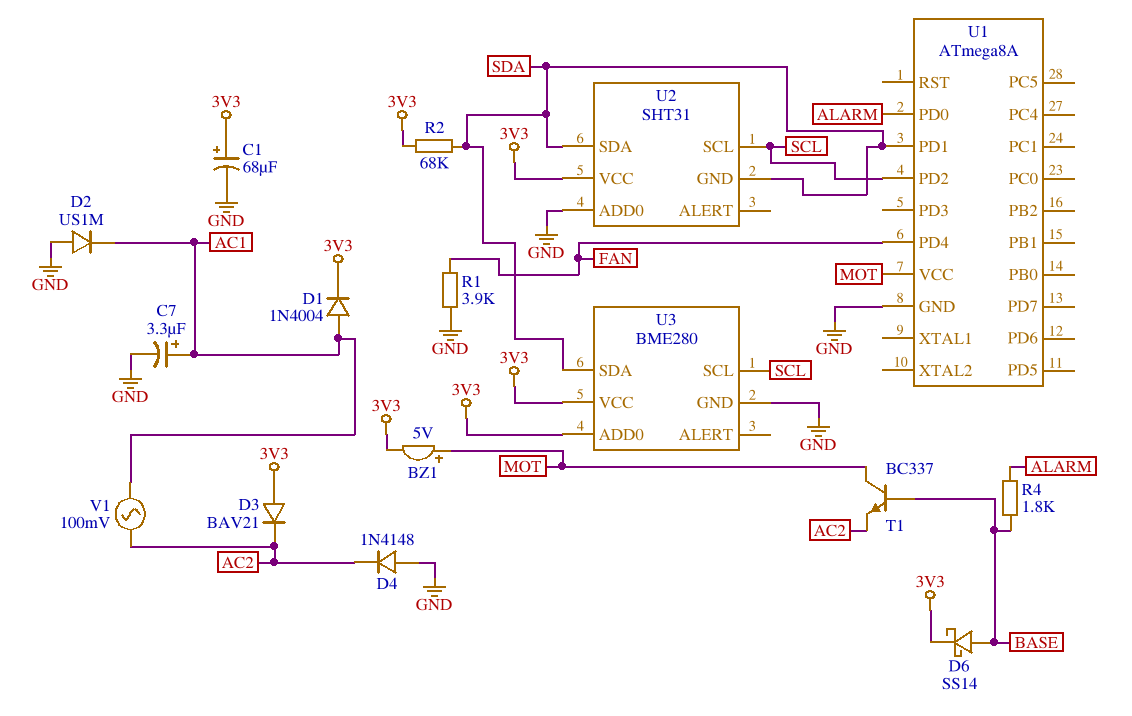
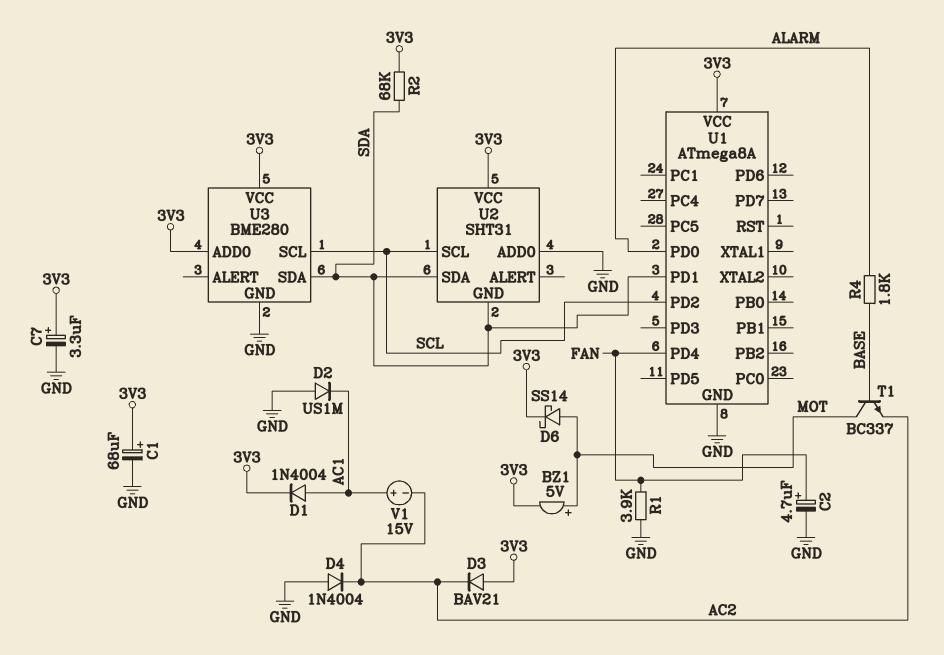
C2: none -> 4.7uF (plus FAN, minus GND)
C7: 3.3uF (plus AC1, minus GND) -> 3.3uF (plus 3V3, minus GND)
D4: diode 1N4148 (A GND, K AC2) -> diode 1N4004 (A GND, K AC2)
D6: schottky SS14 (A BASE, K 3V3) -> schottky SS14 (A MOT, K 3V3)
U1 pin VCC: MOT -> 3V3
V1: AC 100mV (AC1, AC2) -> 15V (plus AC1, minus AC2)

